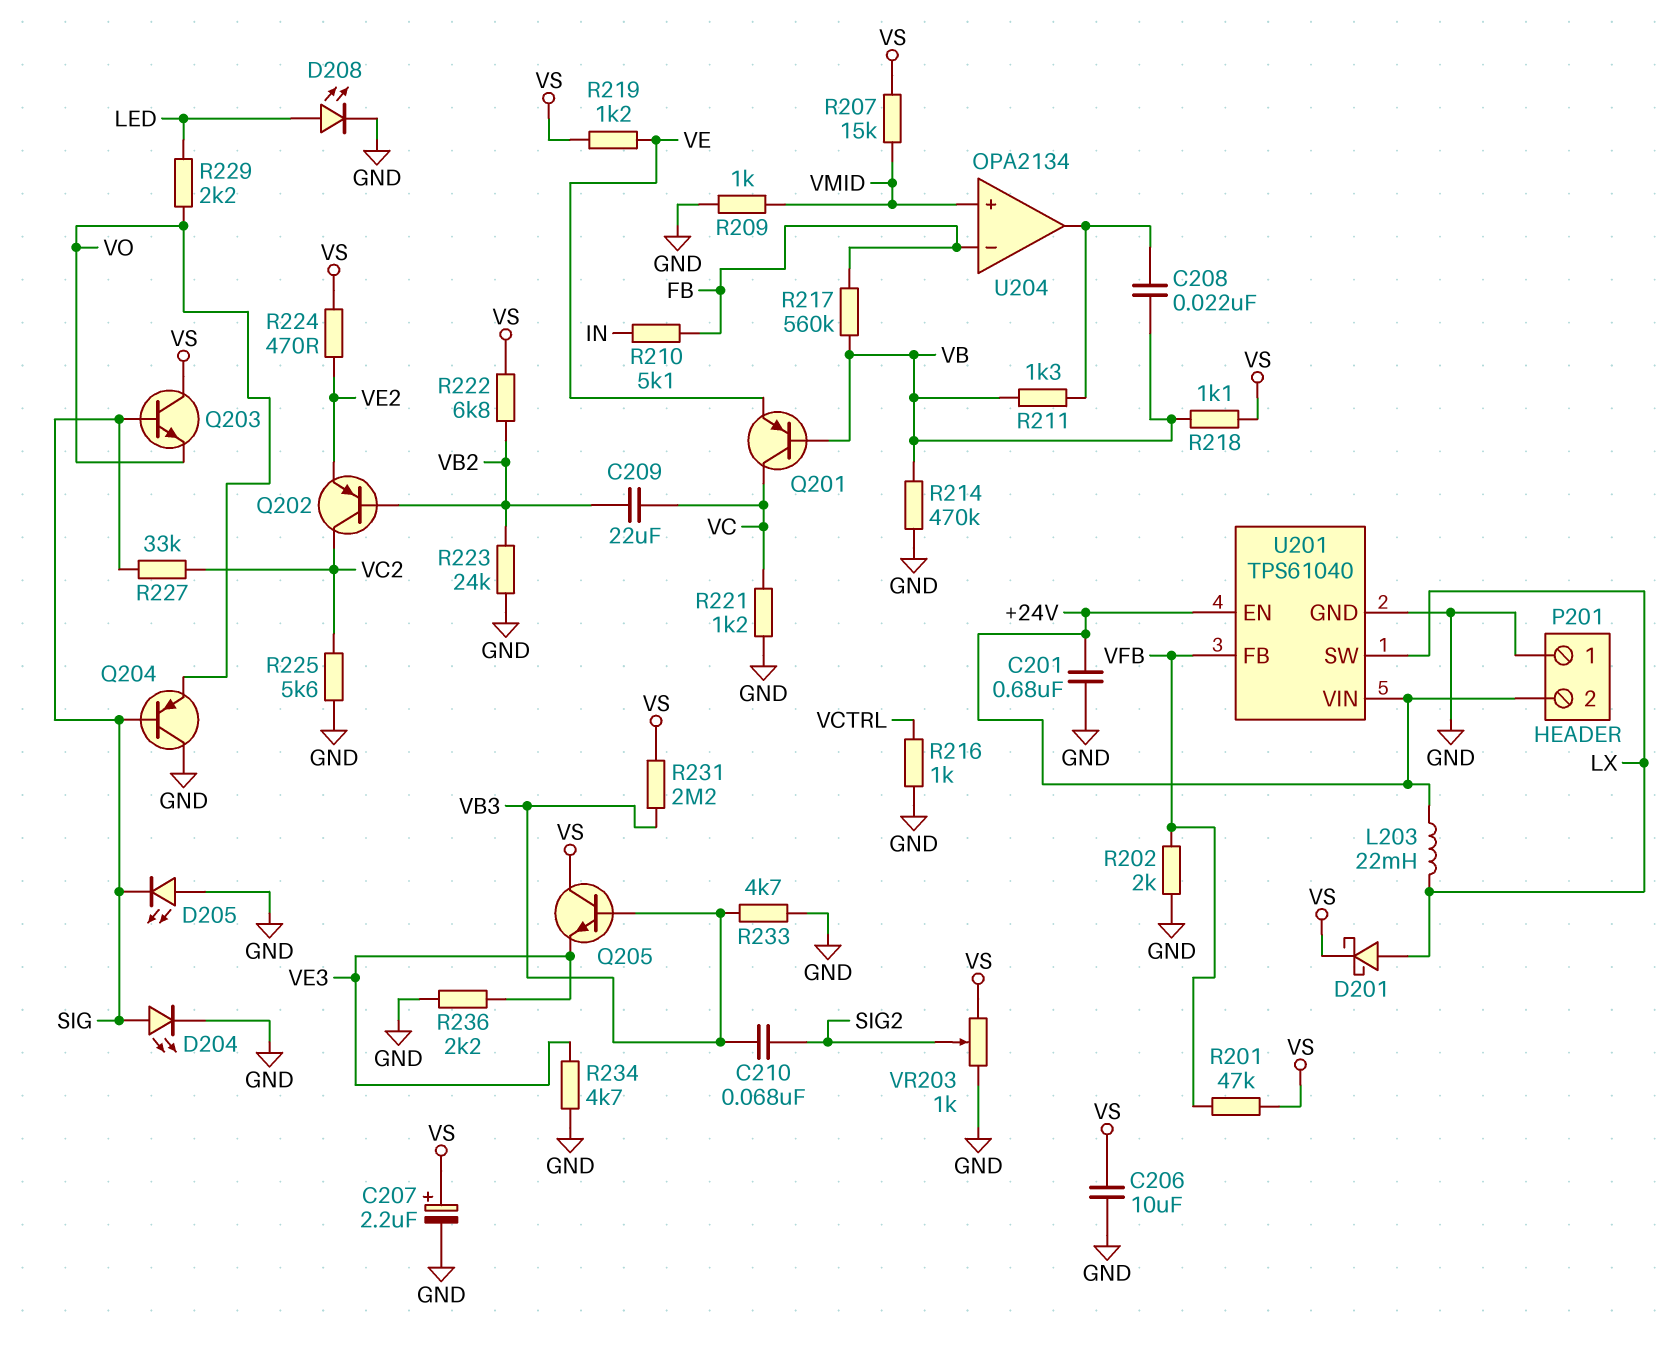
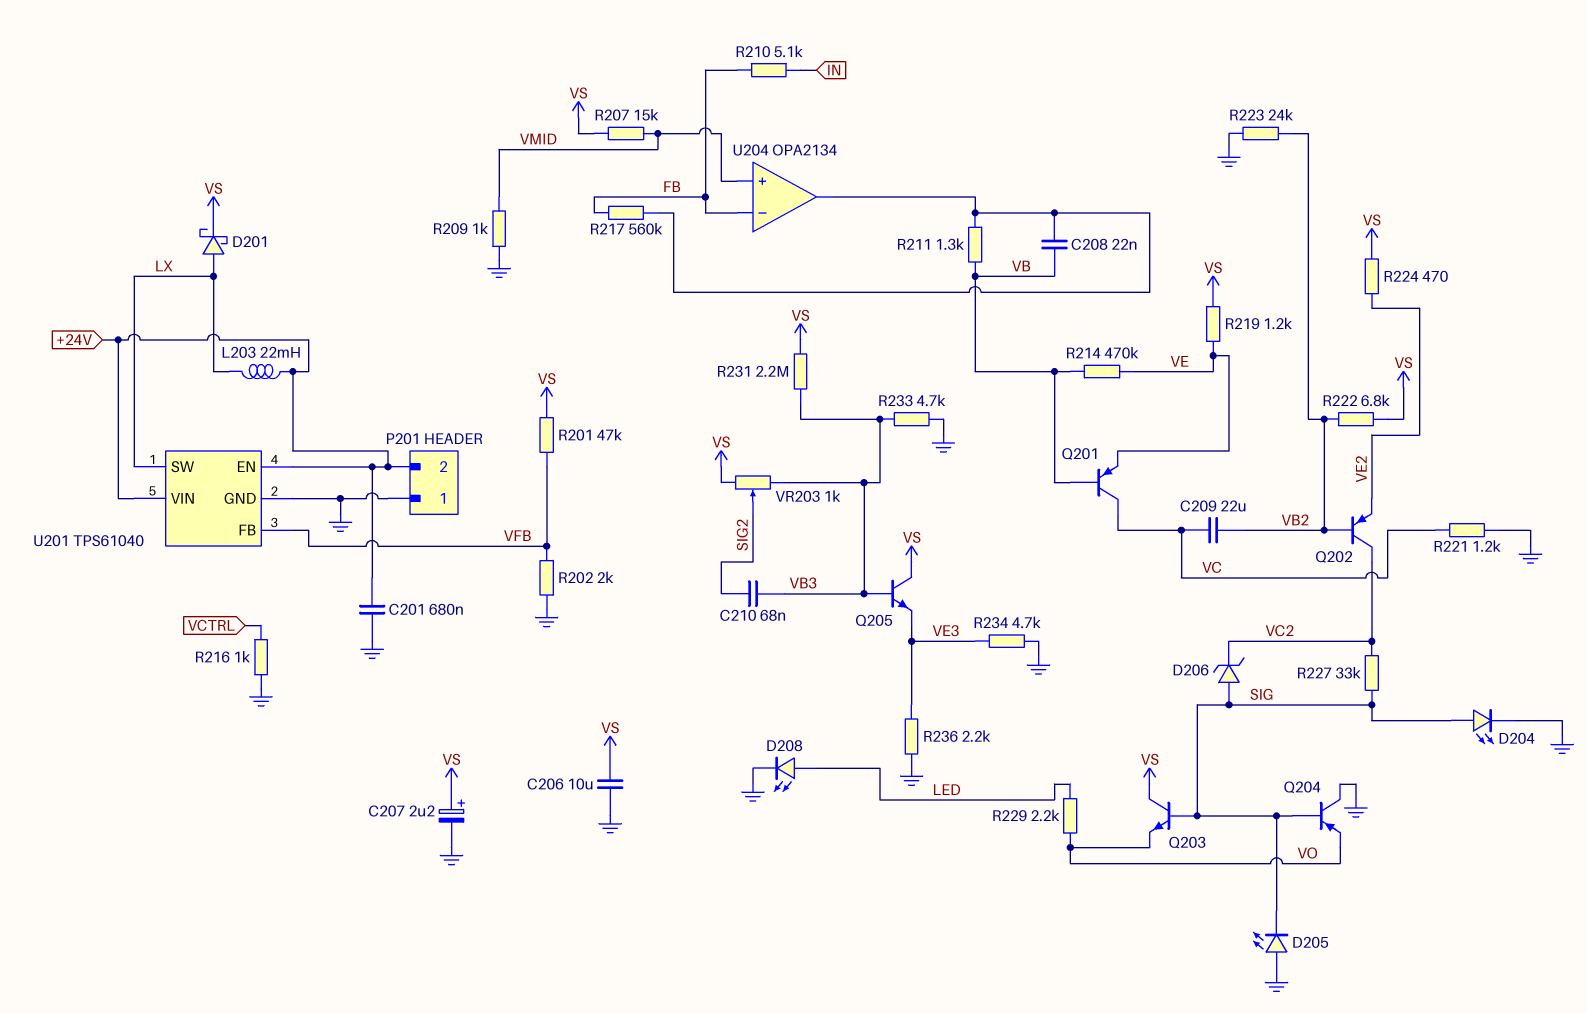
D206: none -> zener (A SIG, K VC2)
R214: 470k (GND, VB) -> 470k (VB, VE)
R217: 560k (FB, VB) -> 560k (FB, U204/out)
R218: 1.1k (VB, VS) -> none
R225: 5.6k (GND, VC2) -> none
VR203: 1k (GND, VS, wiper SIG2) -> 1k (VB3, VS, wiper SIG2)

